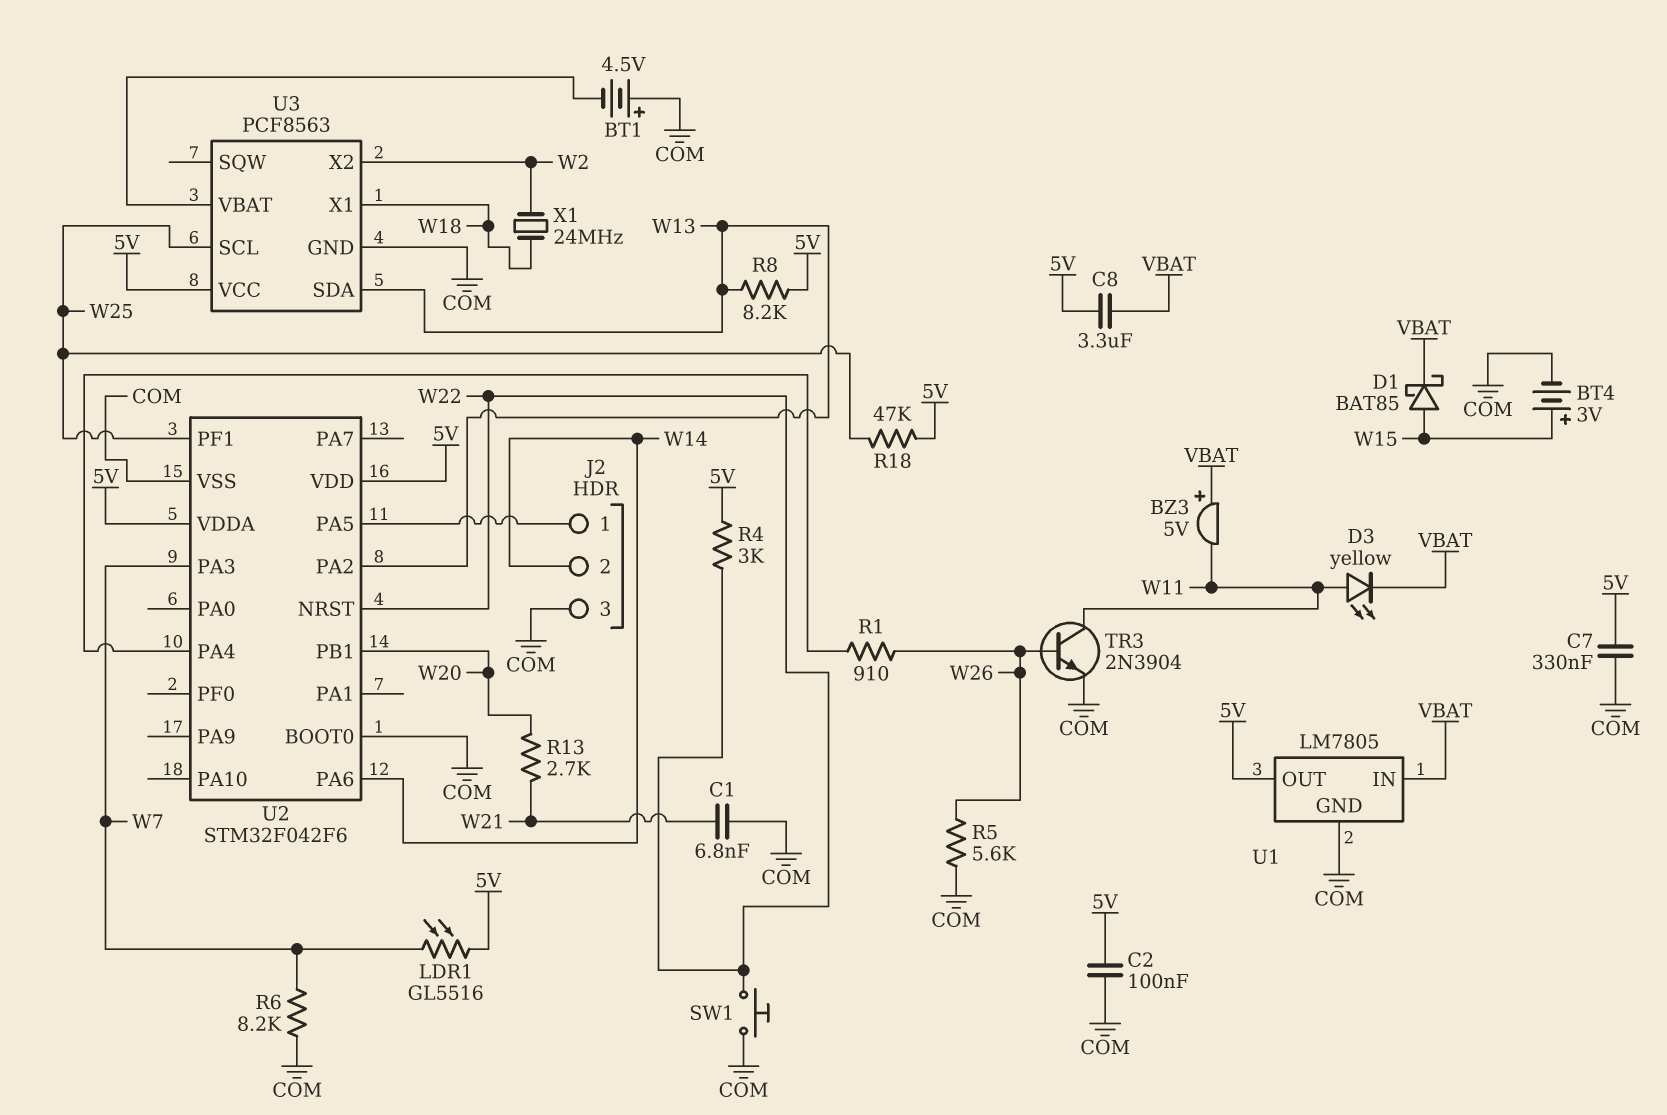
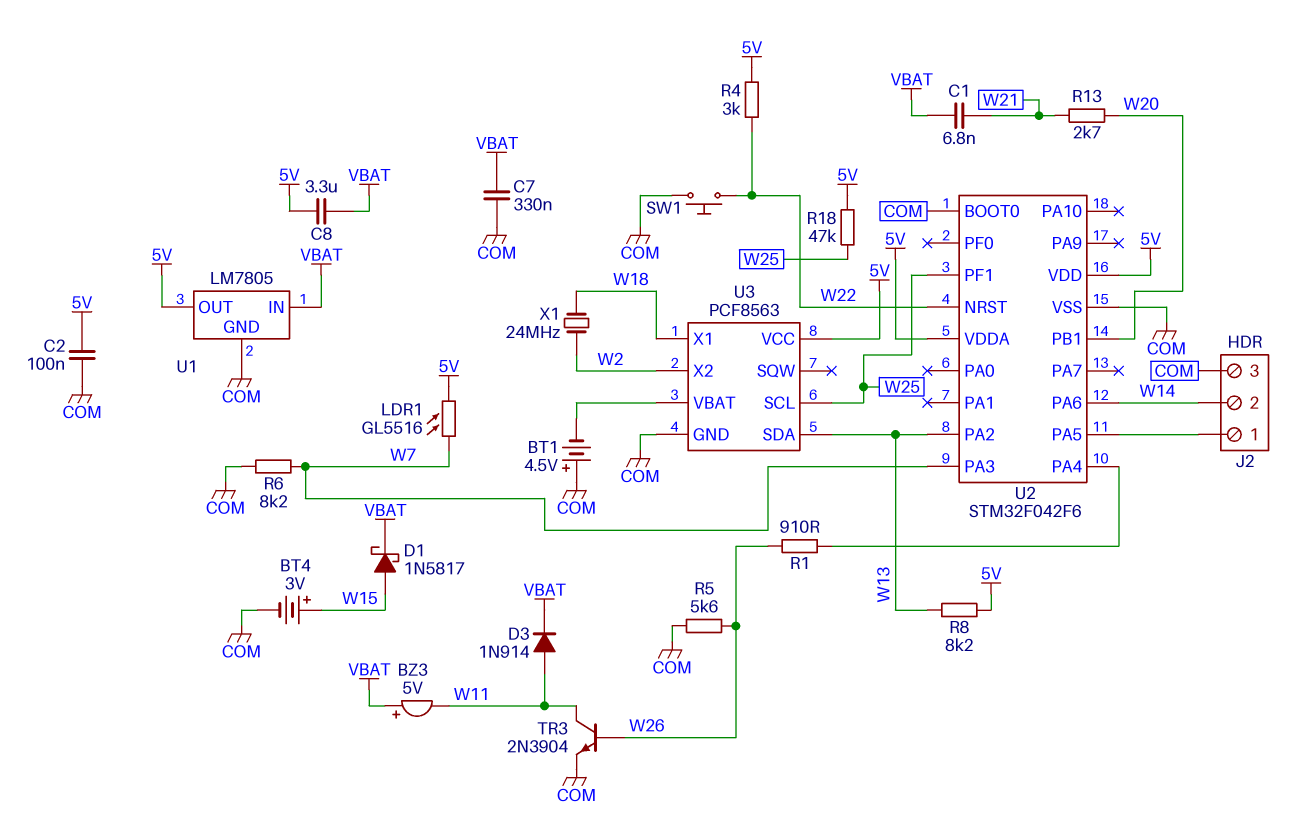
C1: 6.8nF (COM, W21) -> 6.8nF (VBAT, W21)
C7: 330nF (5V, COM) -> 330nF (COM, VBAT)
D1: schottky BAT85 (A W15, K VBAT) -> schottky 1N5817 (A W15, K VBAT)
D3: LED yellow (A W11, K VBAT) -> diode 1N914 (A W11, K VBAT)

